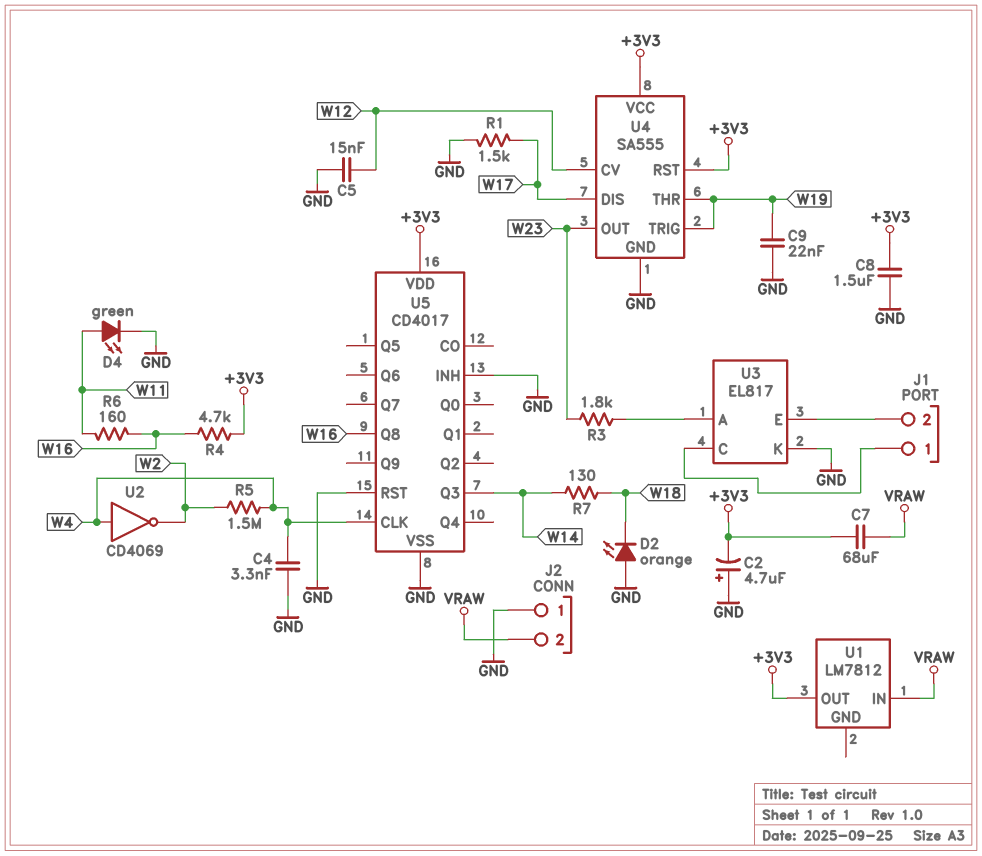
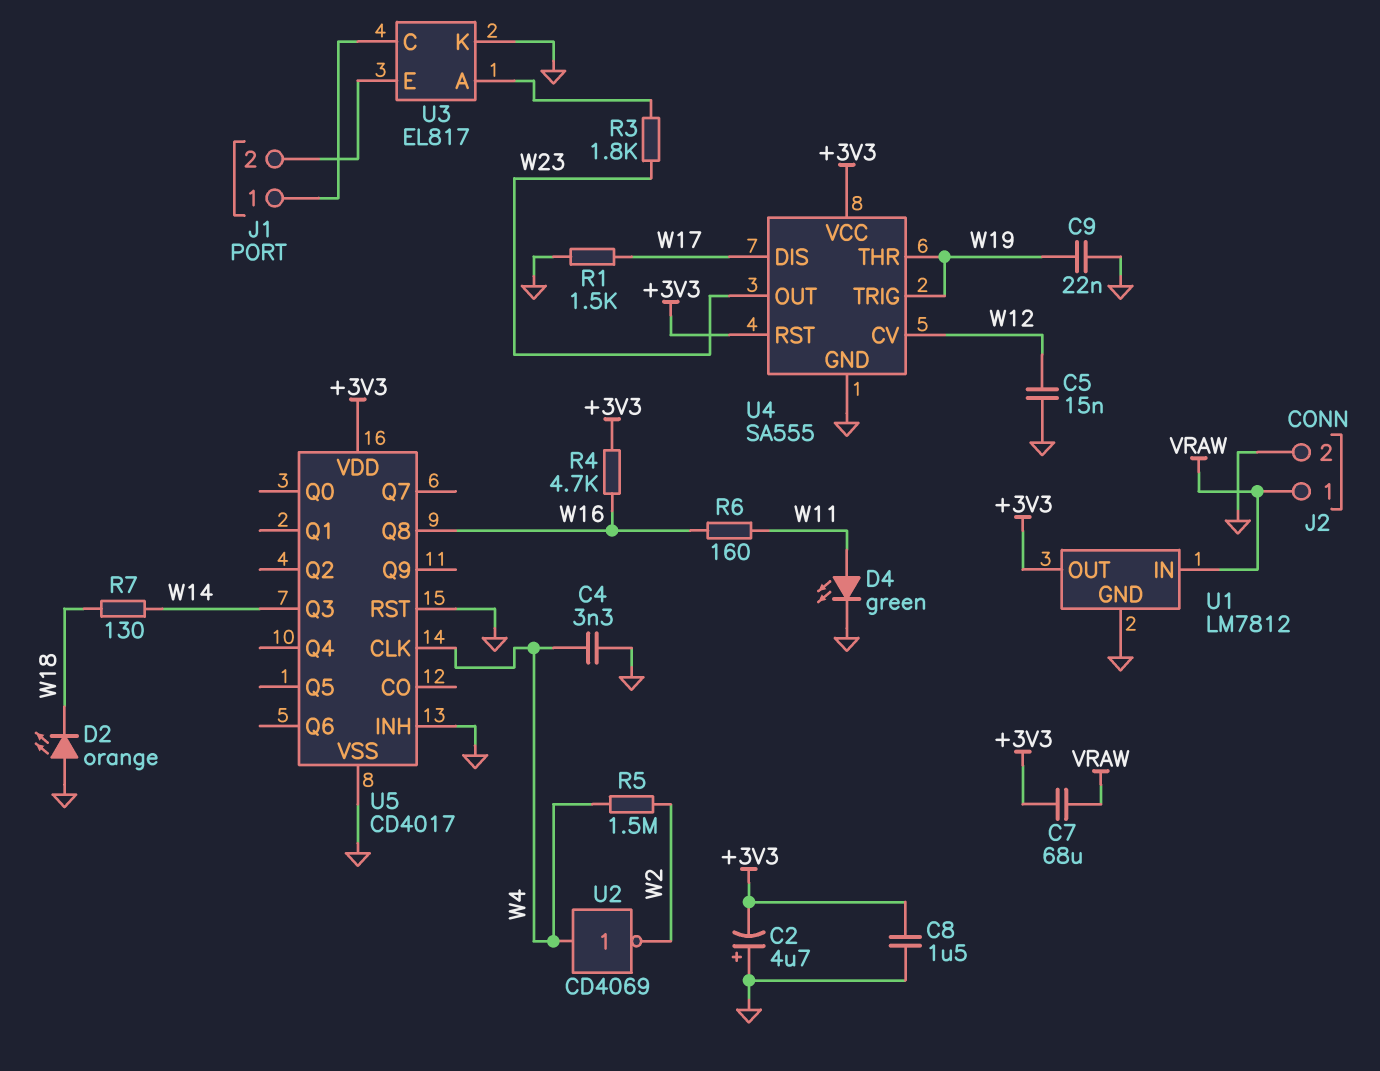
J2 pin 1: GND -> VRAW
J2 pin 2: VRAW -> GND
U1 pin GND: none -> GND

